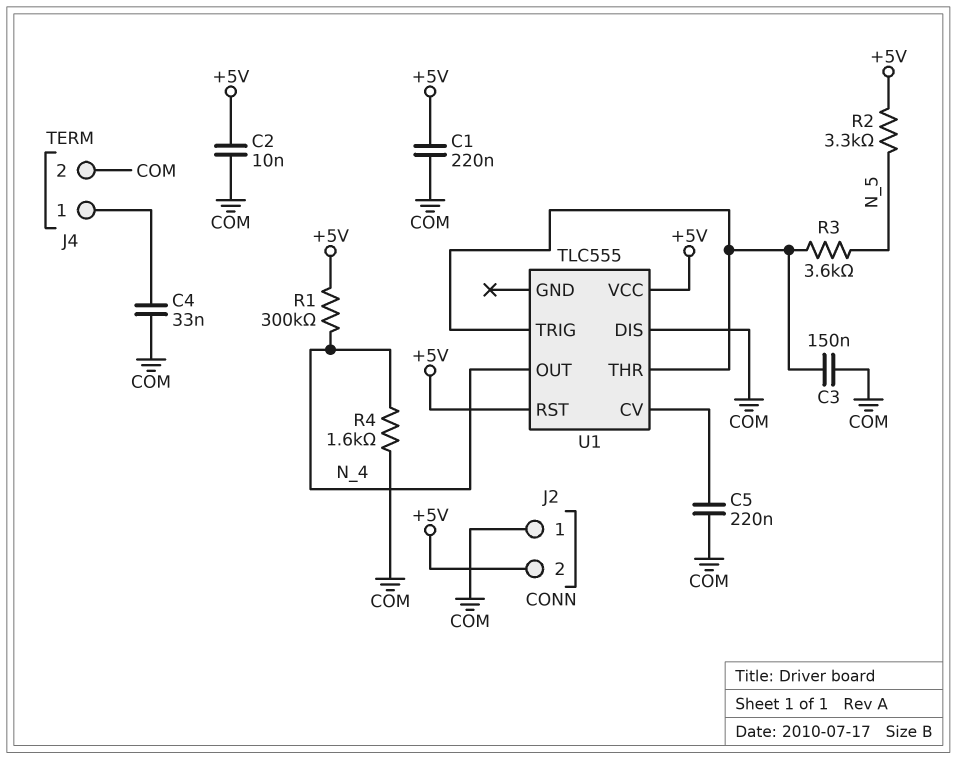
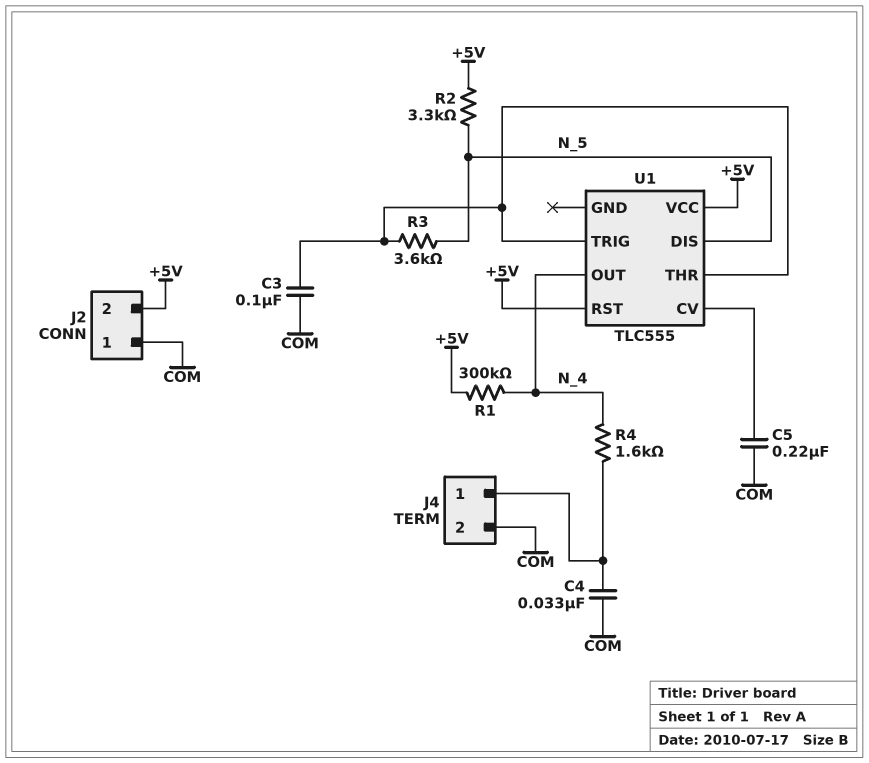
C1: 220nF (+5V, COM) -> none
C2: 10nF (+5V, COM) -> none
C3: 150nF (COM, U1/THR) -> 100nF (COM, U1/THR)
R4: 1.6k (COM, N_4) -> 1.6k (J4/1, N_4)
U1 pin DIS: COM -> N_5

